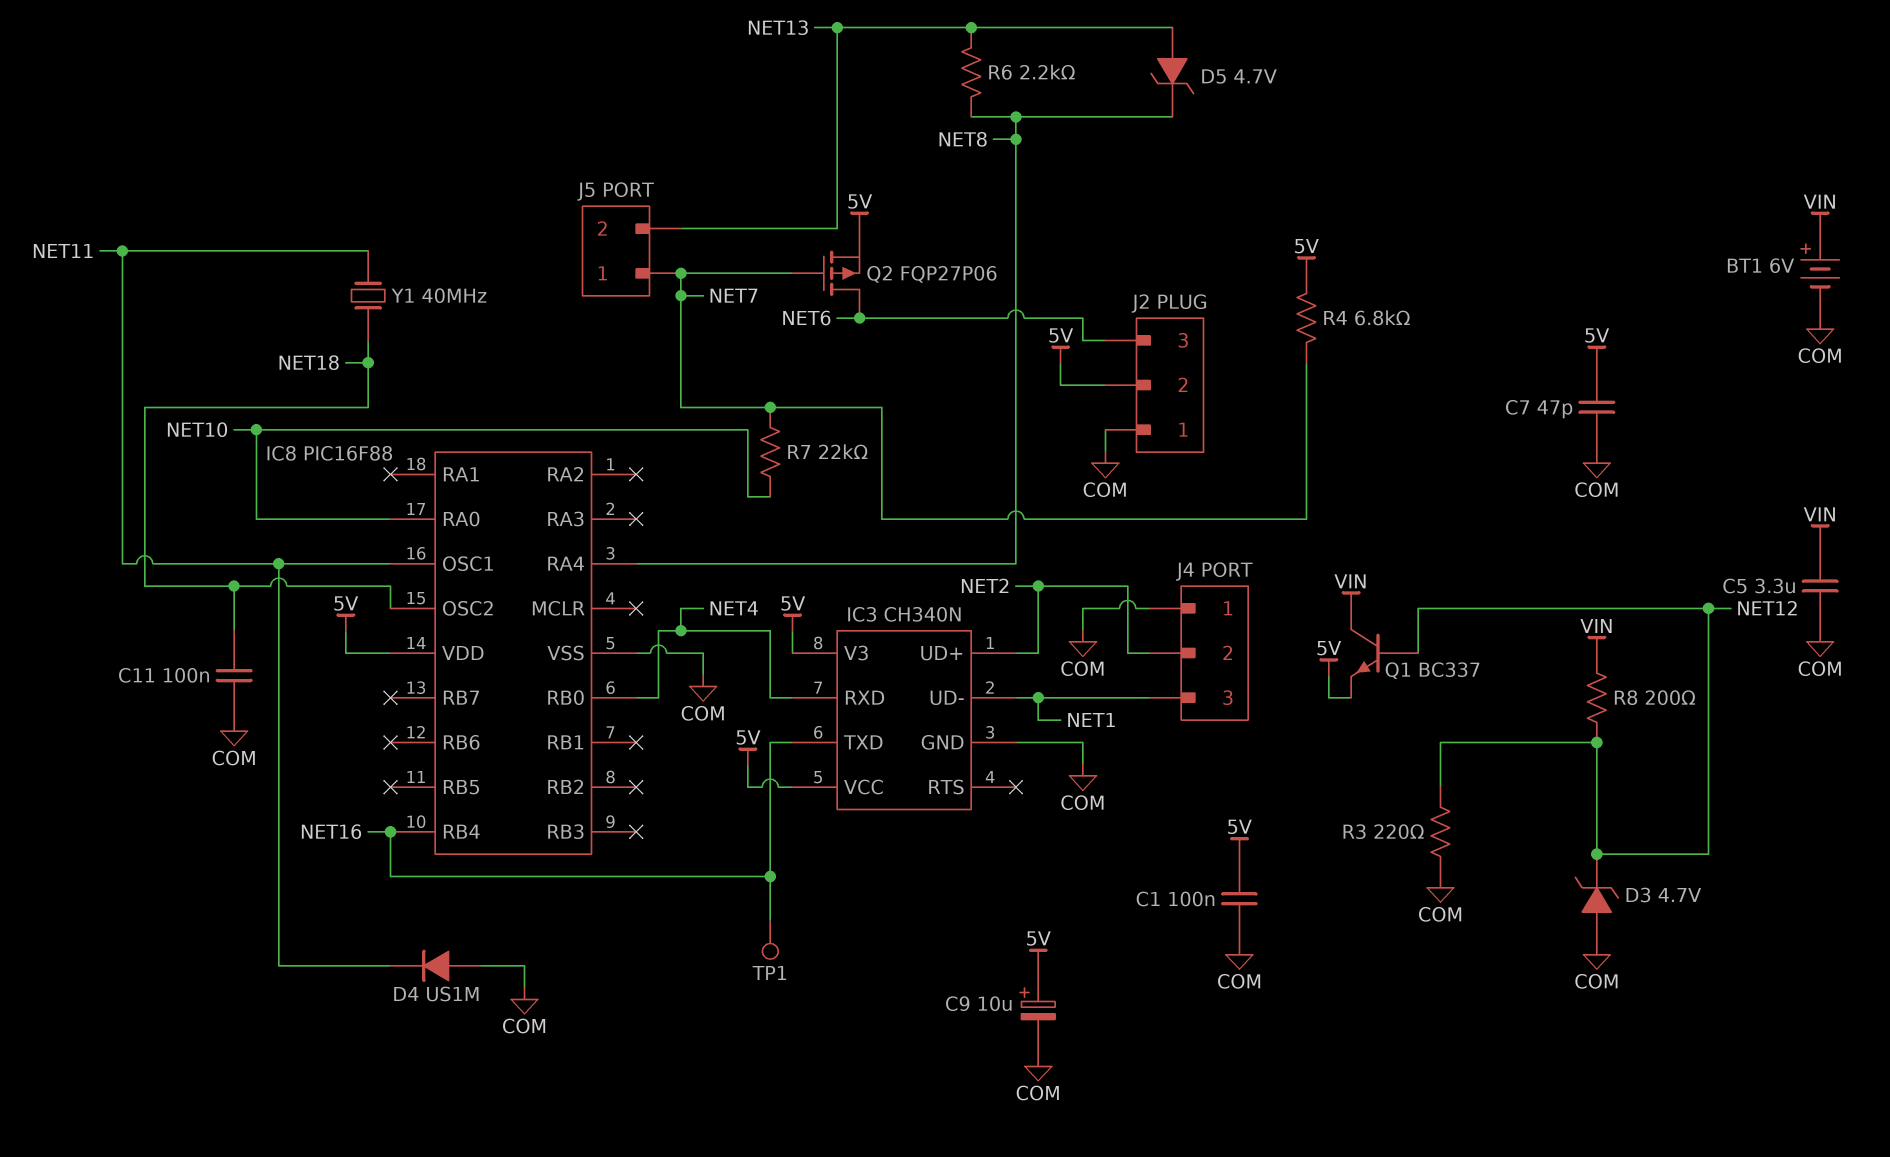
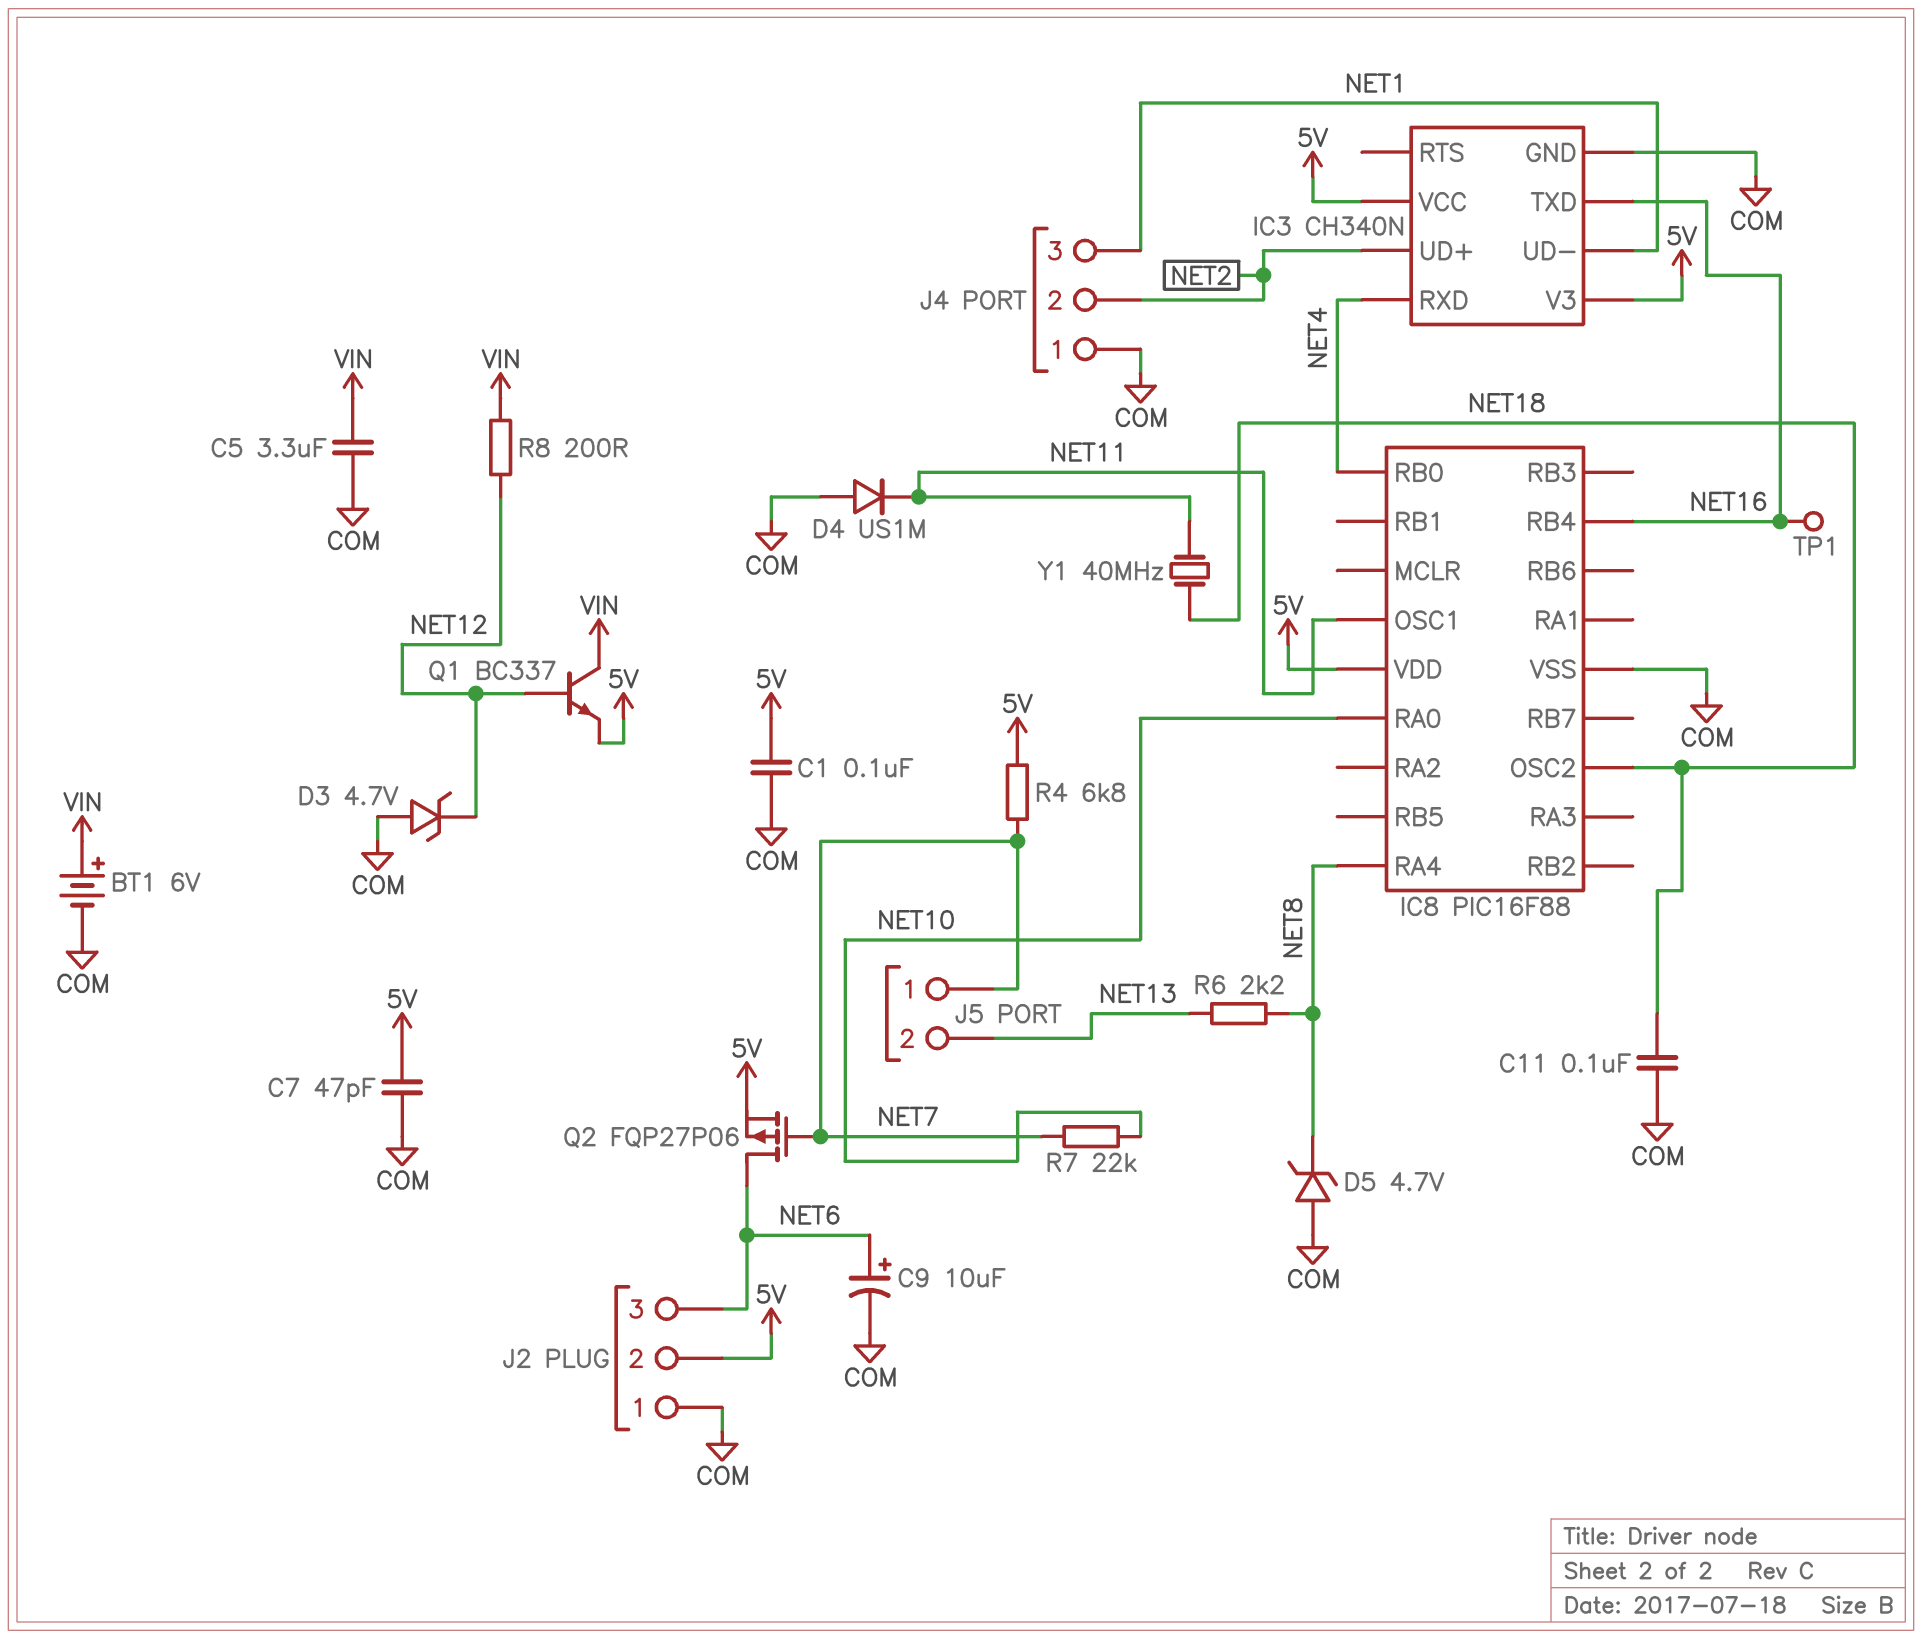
C9: 10uF (plus 5V, minus COM) -> 10uF (plus NET6, minus COM)
D5: zener 4.7V (A NET13, K NET8) -> zener 4.7V (A COM, K NET8)
R3: 220 (COM, NET12) -> none

